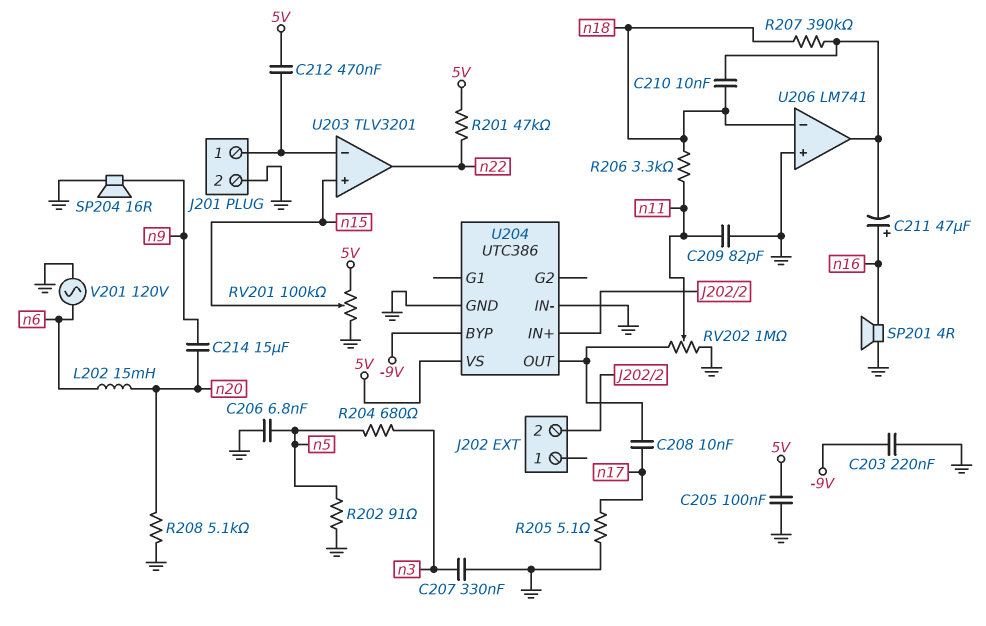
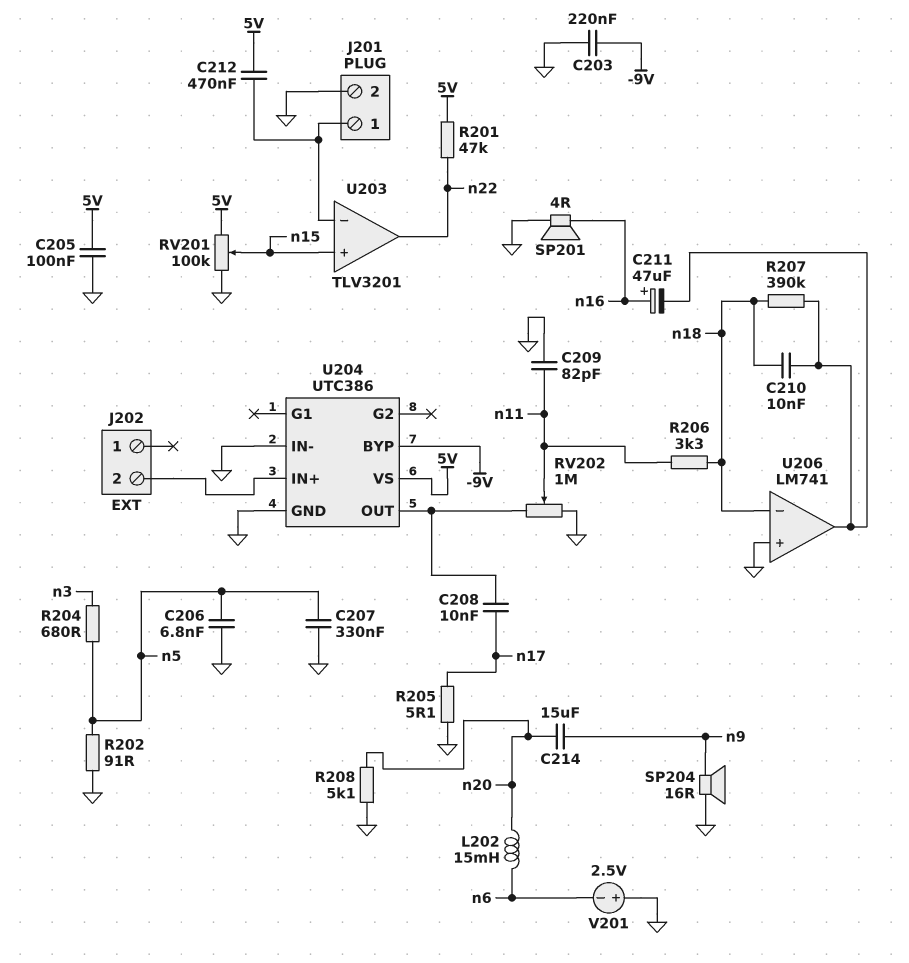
C207: 330nF (GND, n3) -> 330nF (GND, n5)
V201: AC 120V (GND, n6) -> 2.5V (plus GND, minus n6)

